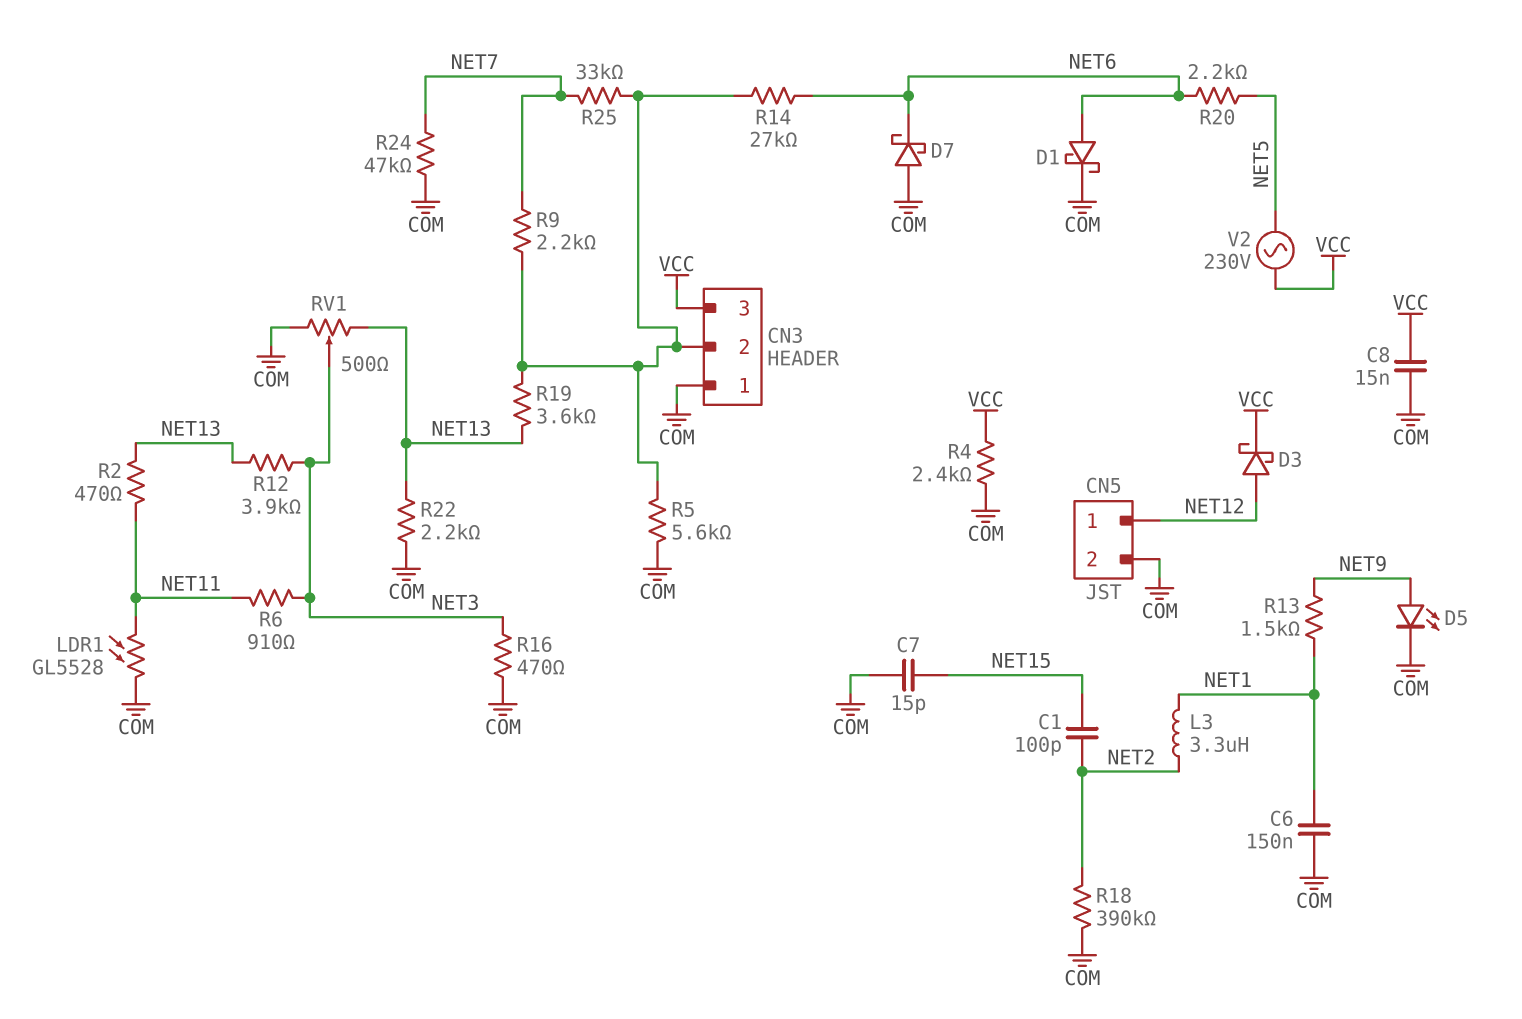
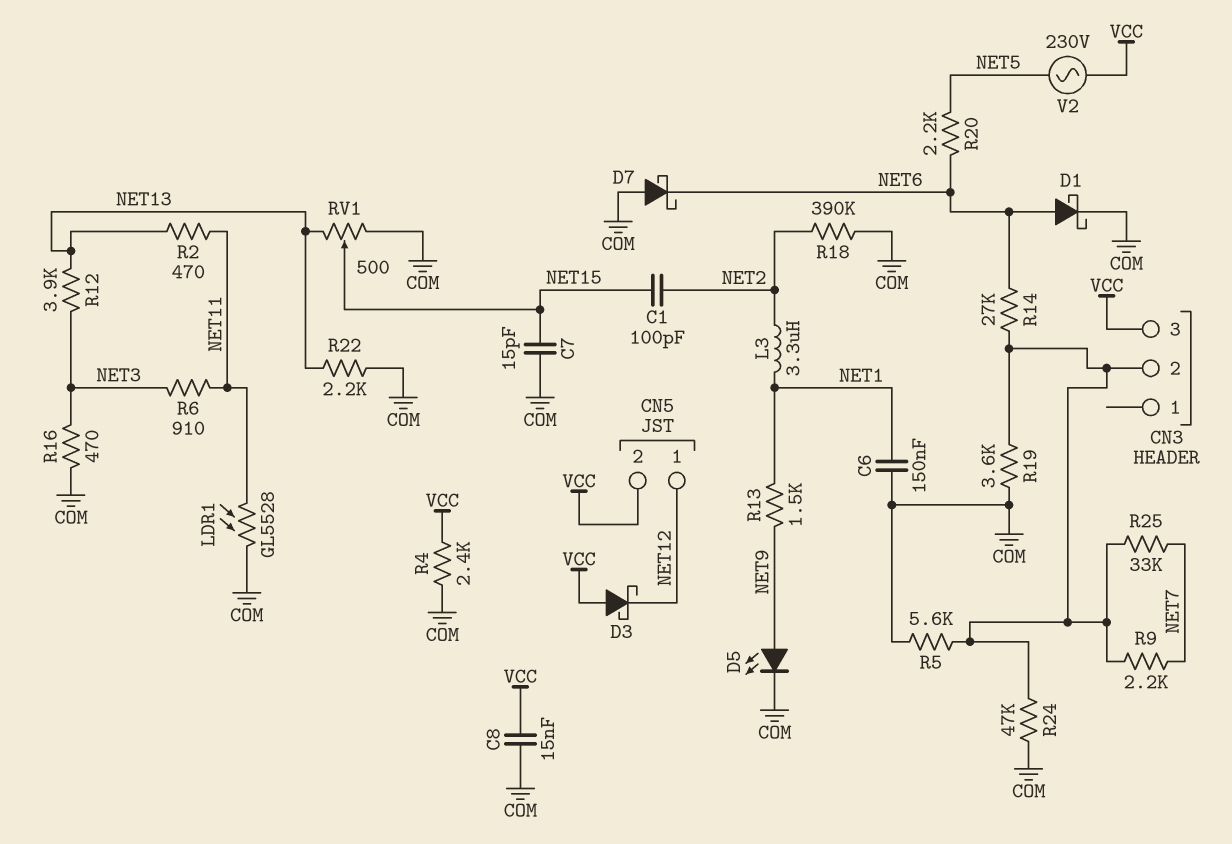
CN3 pin 1: COM -> none
CN5 pin 2: COM -> VCC
D3: schottky (A NET12, K VCC) -> schottky (A VCC, K NET12)
R19: 3.6k (CN3/2, NET13) -> 3.6k (CN3/2, COM)
R24: 47k (COM, NET7) -> 47k (CN3/2, COM)
RV1: 500 (COM, NET13, wiper NET3) -> 500 (COM, NET13, wiper NET15)

